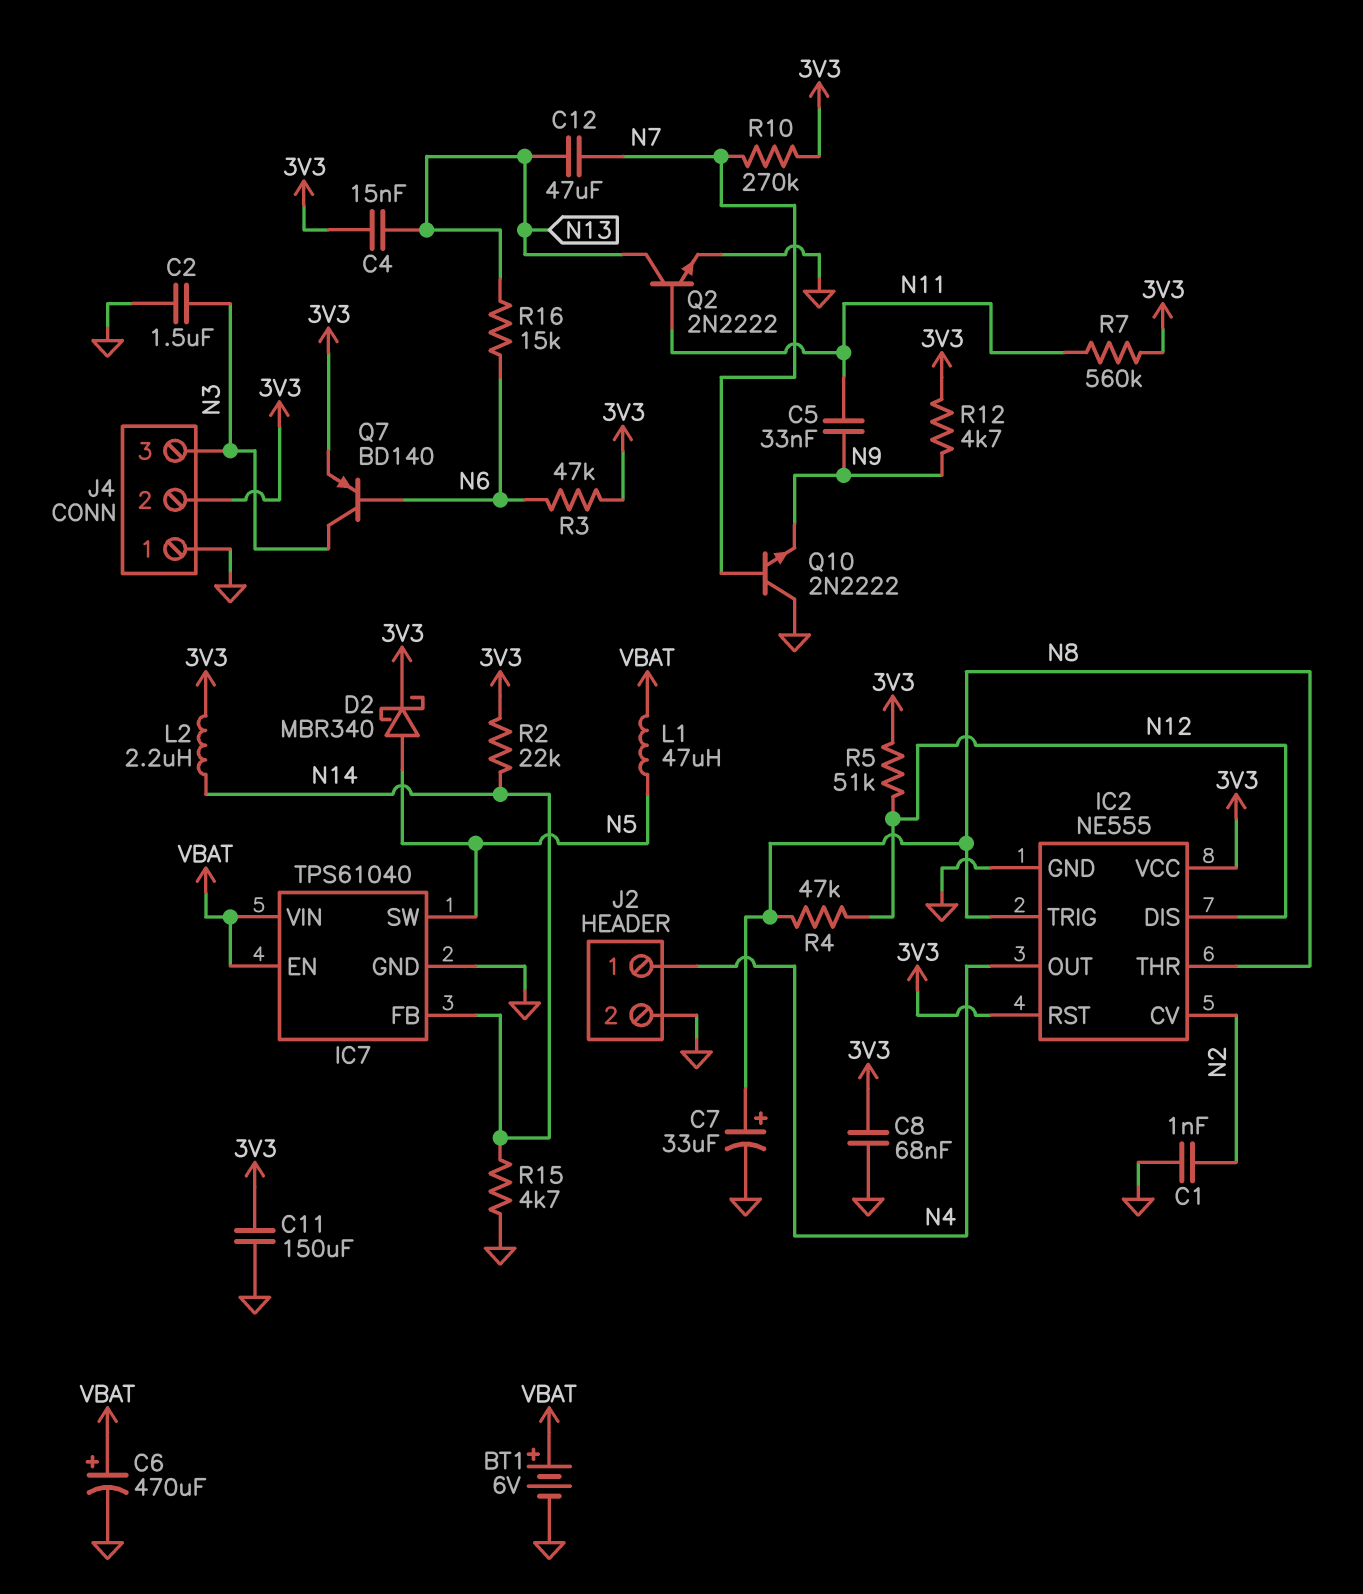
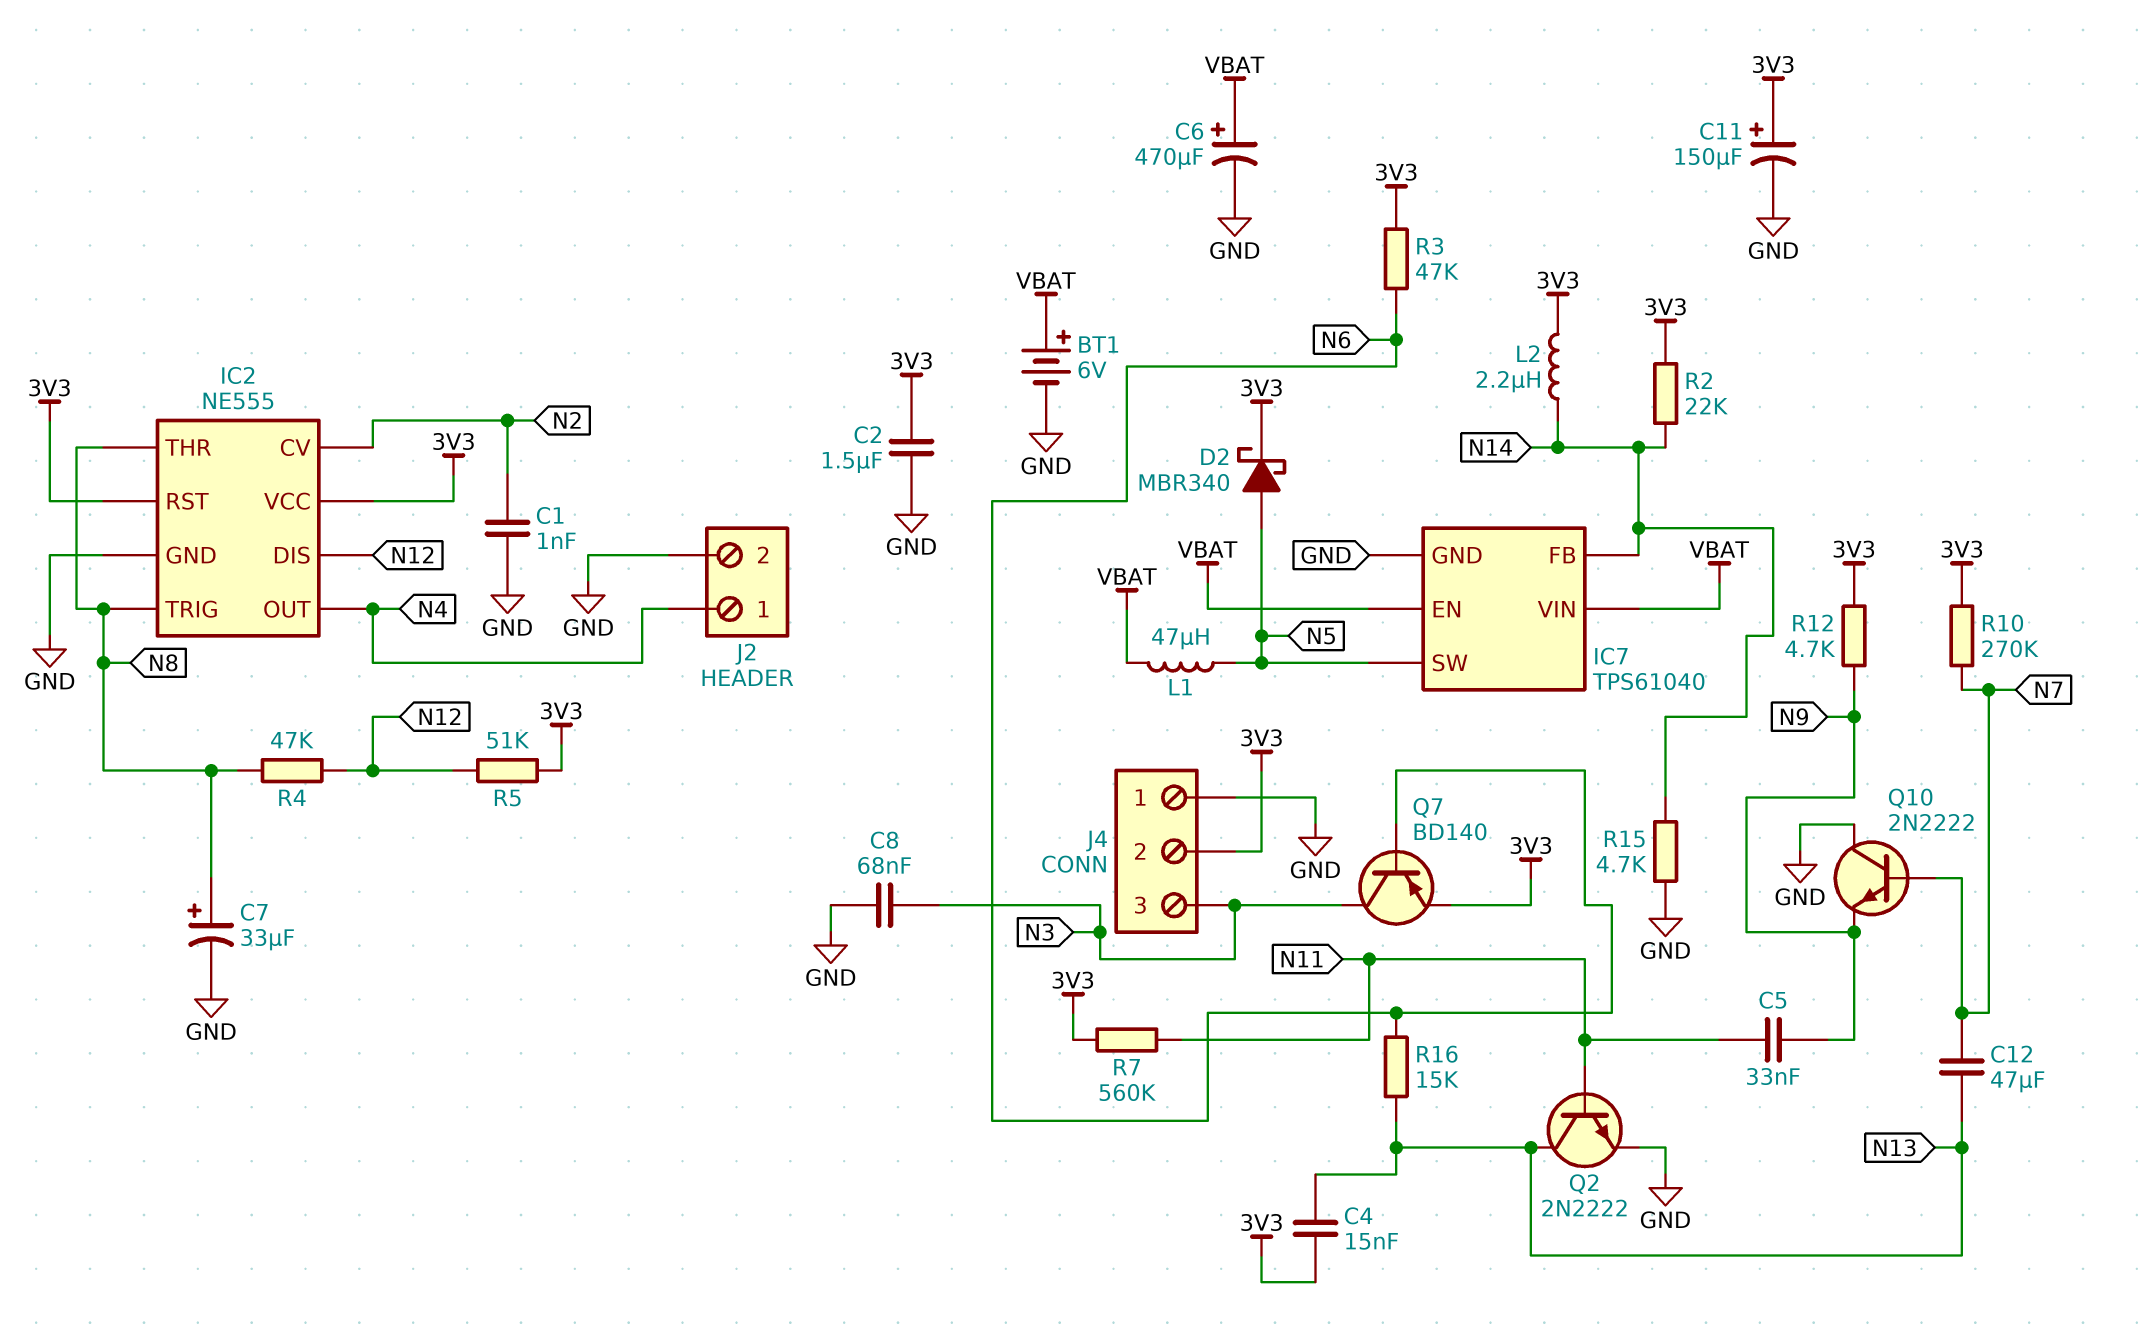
C2: 1.5uF (GND, N3) -> 1.5uF (3V3, GND)
C8: 68nF (3V3, GND) -> 68nF (GND, N3)
C11: 150uF (3V3, GND) -> 150uF (plus 3V3, minus GND)

